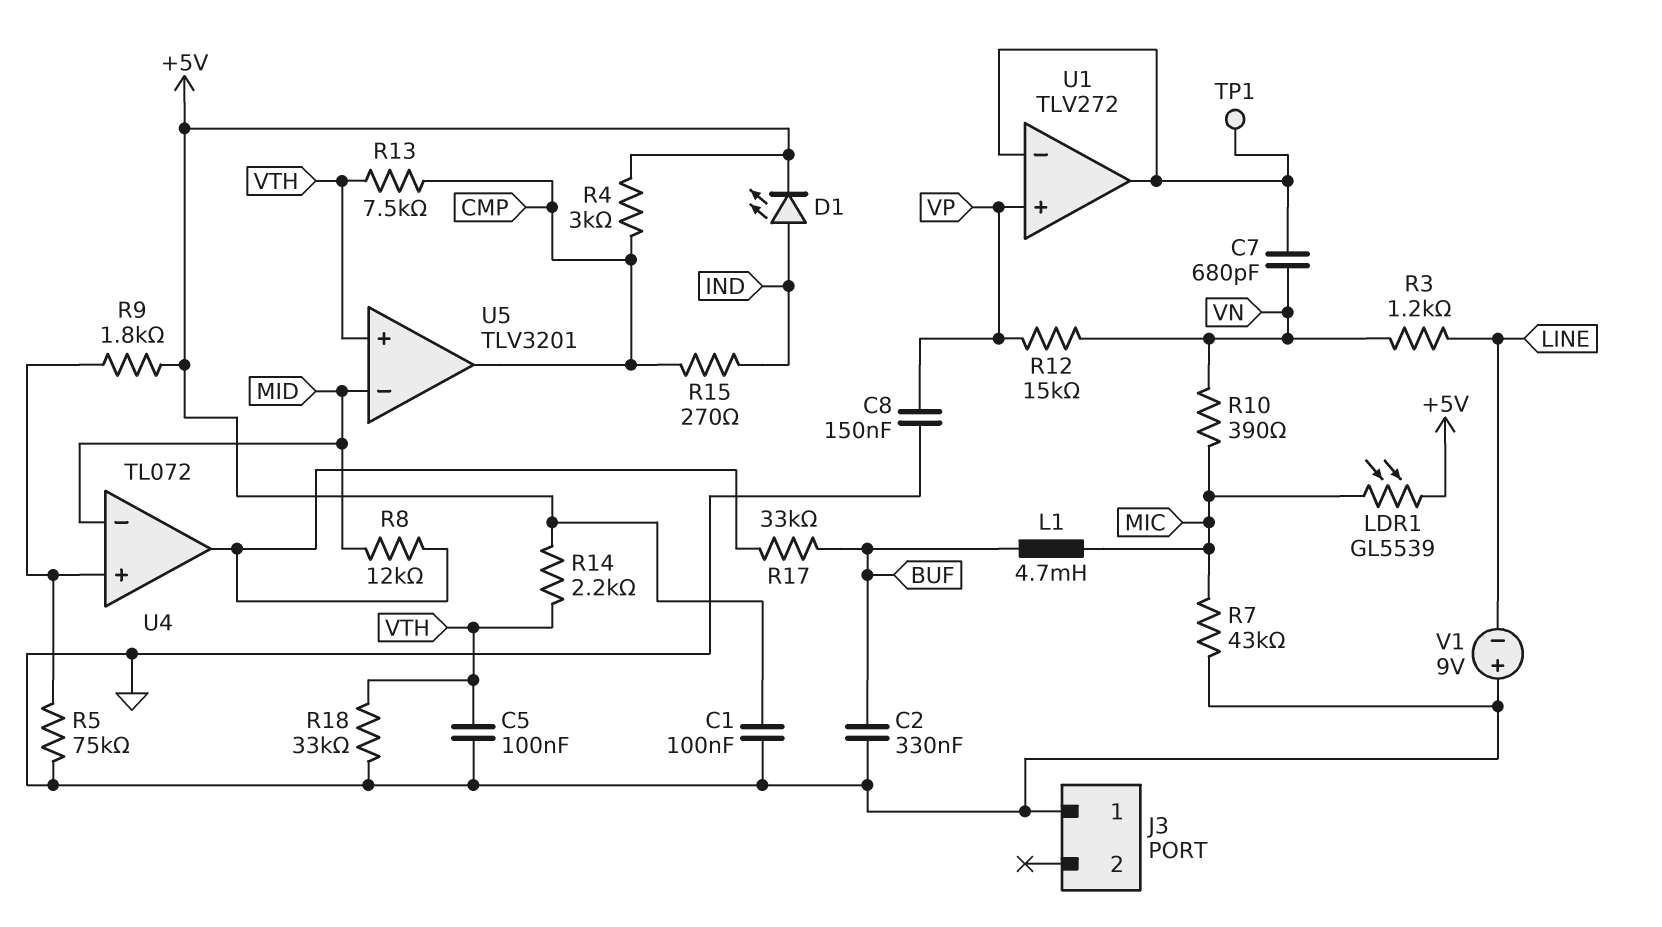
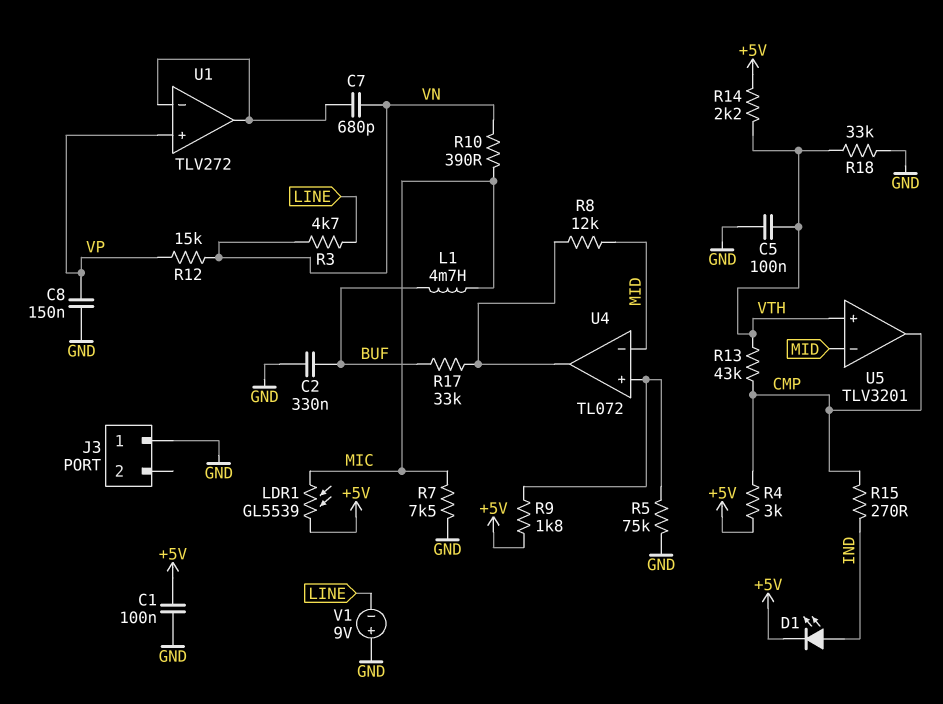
R3: 1.2k (LINE, VN) -> 4.7k (LINE, VN)
R7: 43k (GND, MIC) -> 7.5k (GND, MIC)
R13: 7.5k (CMP, VTH) -> 43k (CMP, VTH)
TP1: test point (U1/in-) -> none

